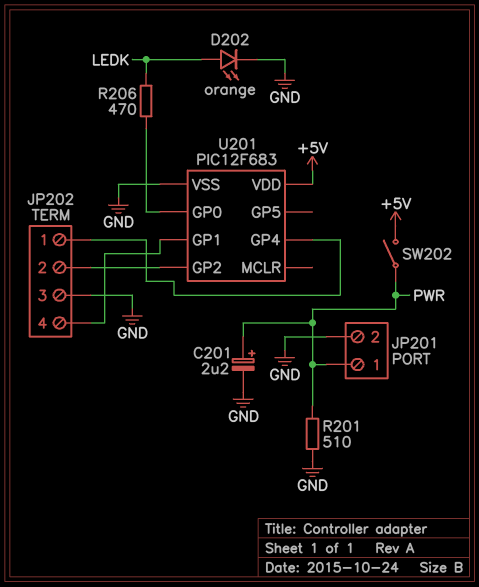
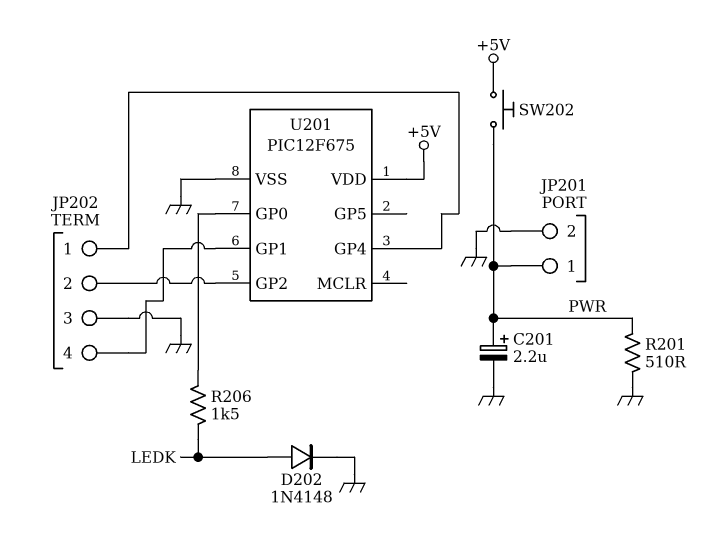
D202: LED orange (A LEDK, K GND) -> diode 1N4148 (A LEDK, K GND)
R206: 470 (LEDK, U201/GP0) -> 1.5k (LEDK, U201/GP0)
SW202: switch (+5V, PWR) -> button (+5V, PWR)
U201: PIC12F683 -> PIC12F675

